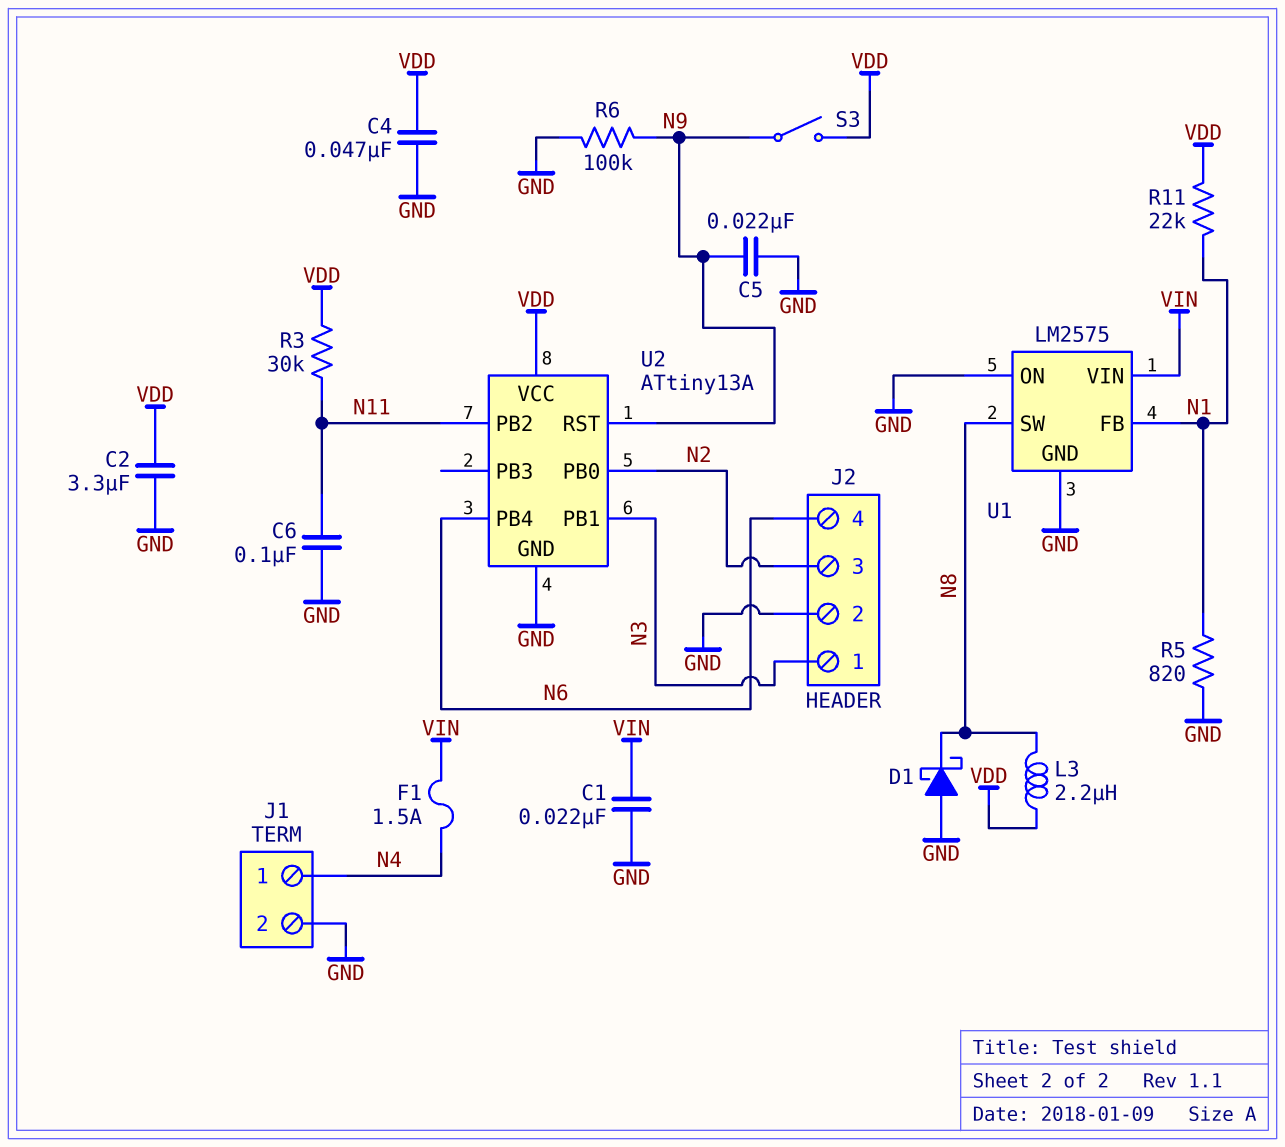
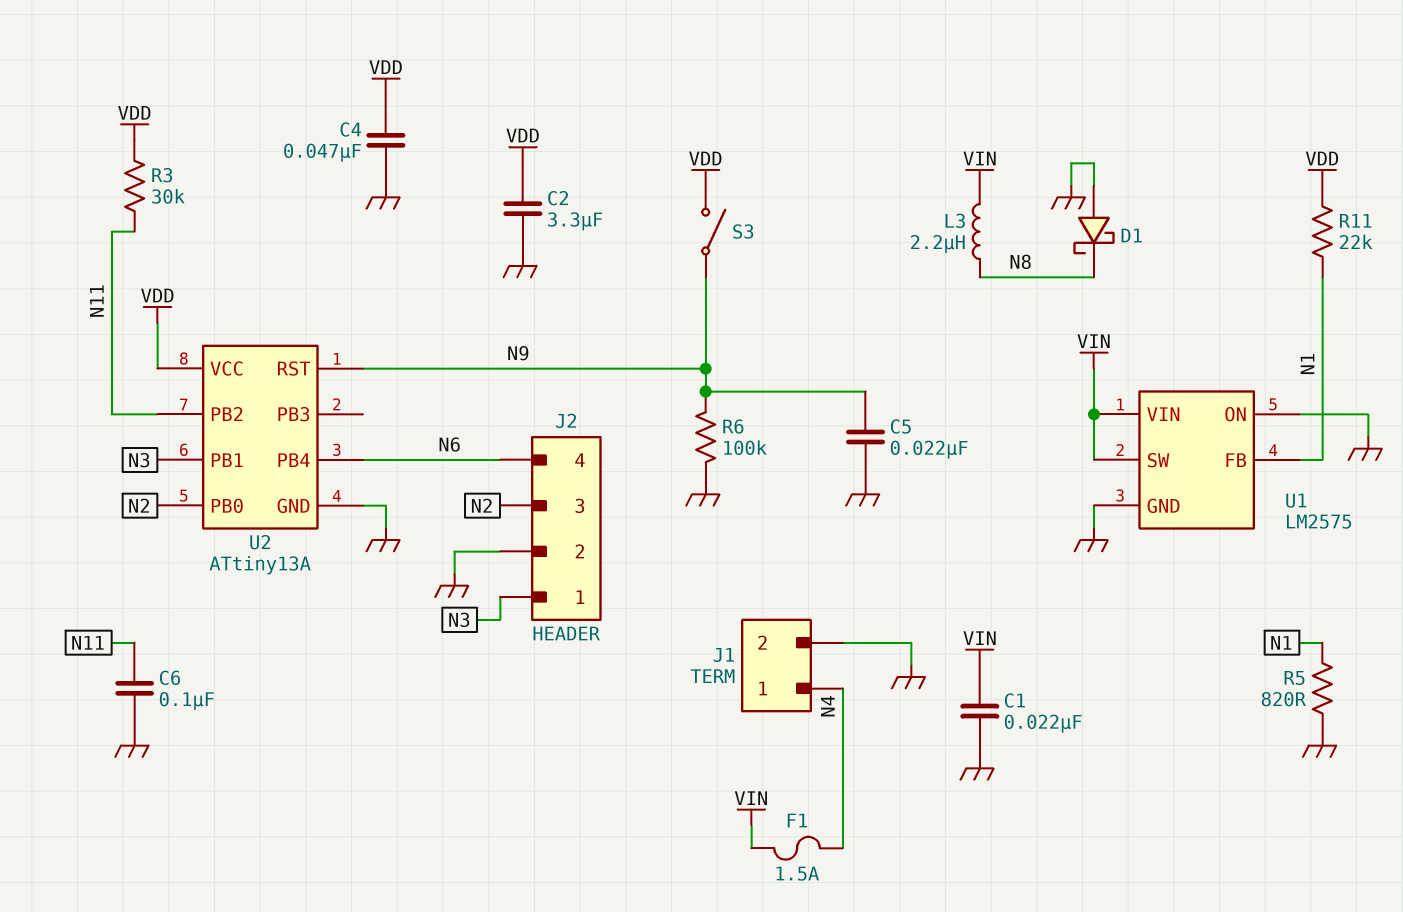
L3: 2.2uH (N8, VDD) -> 2.2uH (N8, VIN)
U1 pin SW: N8 -> VIN

